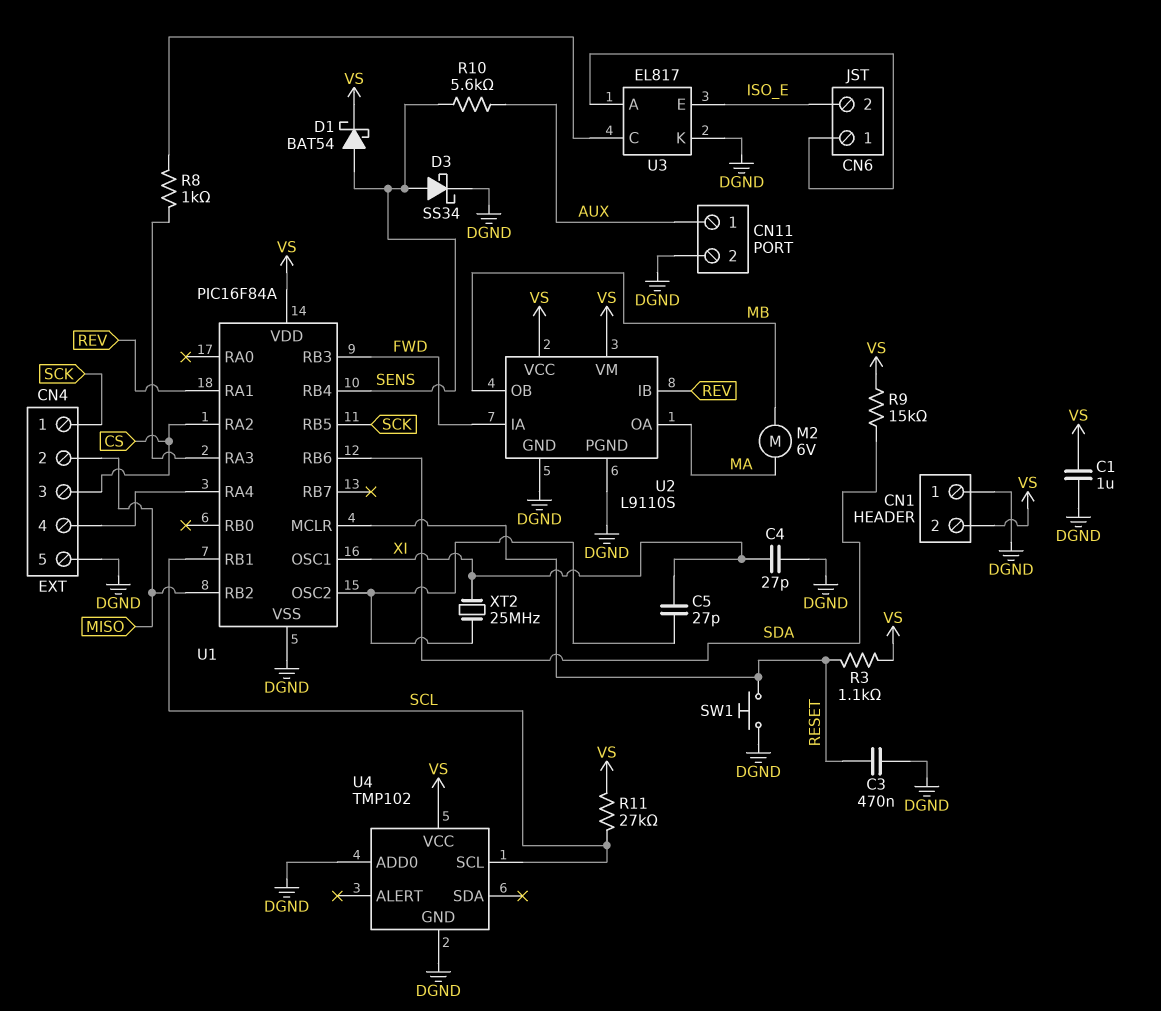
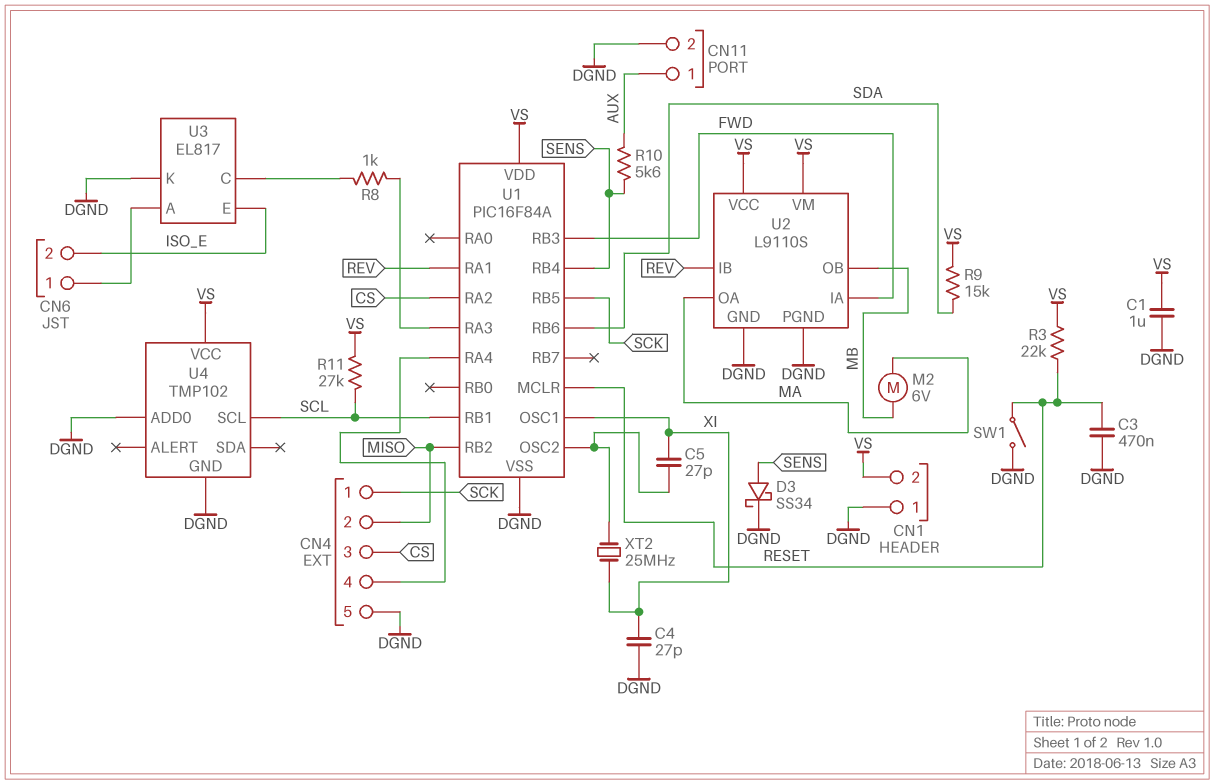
D1: schottky BAT54 (A SENS, K VS) -> none
R3: 1.1k (RESET, VS) -> 22k (RESET, VS)
SW1: button (DGND, RESET) -> switch (DGND, RESET)

